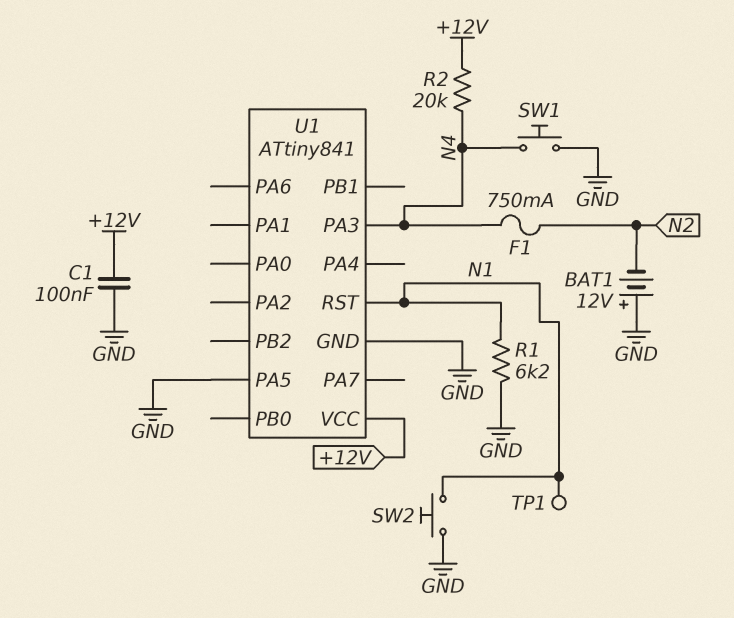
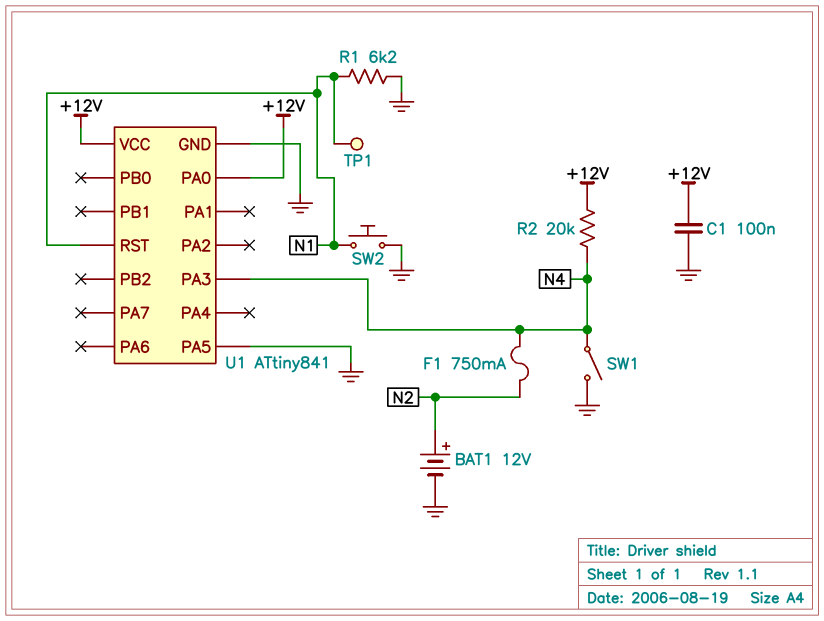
BAT1: 12V (plus GND, minus N2) -> 12V (plus N2, minus GND)
SW1: button (GND, N4) -> switch (GND, N4)
U1 pin PA0: none -> +12V

